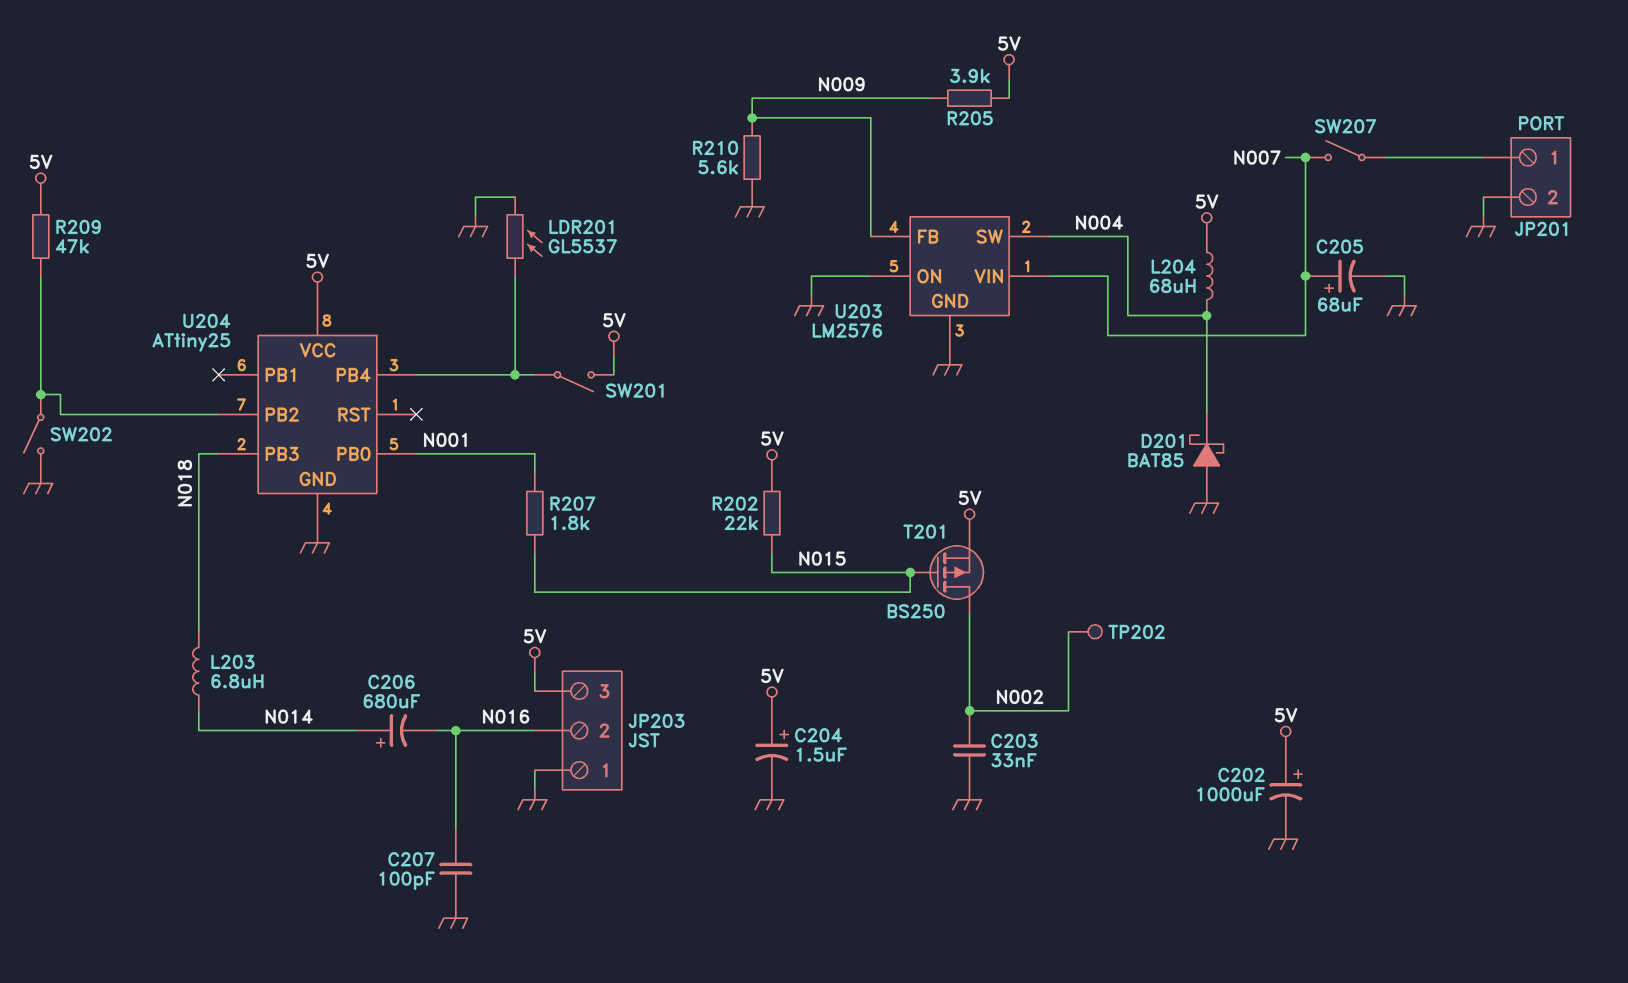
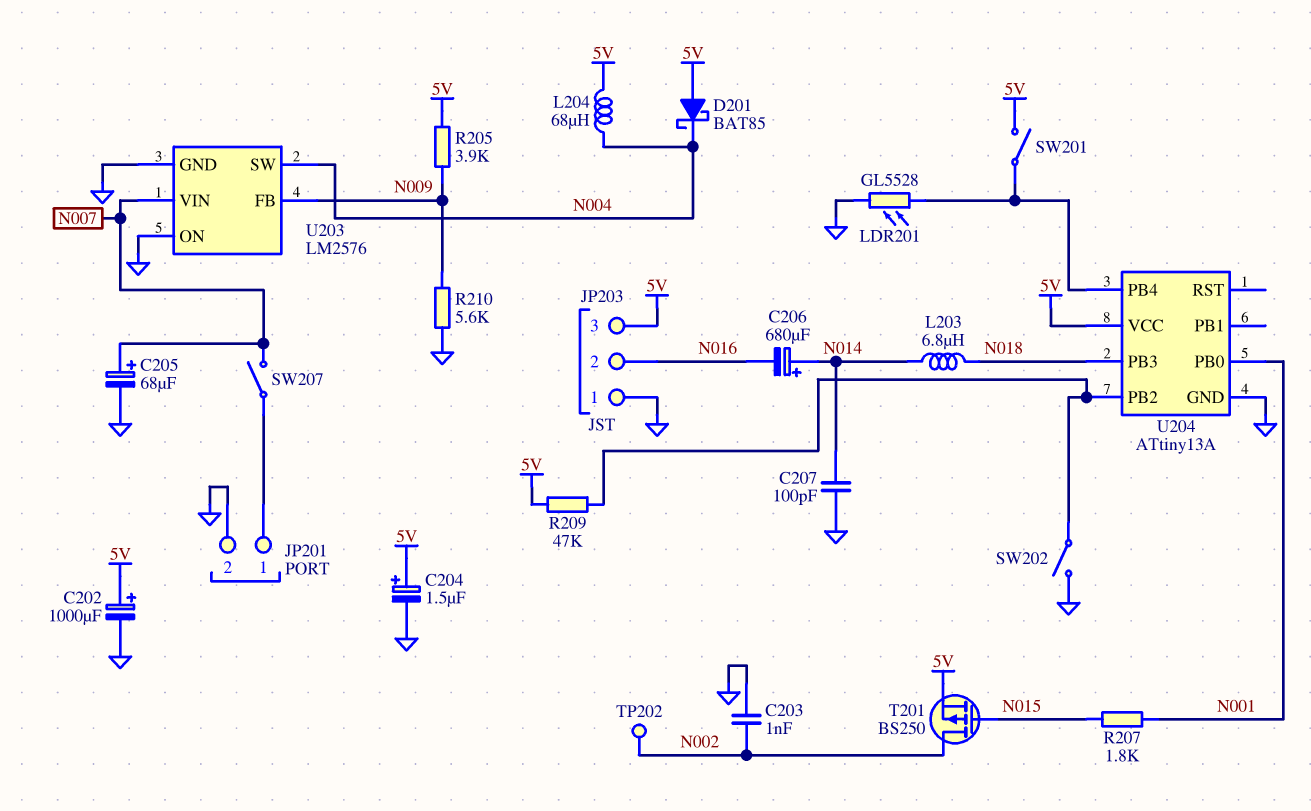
C203: 33nF (GND, N002) -> 1nF (GND, N002)
C207: 100pF (GND, N016) -> 100pF (GND, N014)
D201: schottky BAT85 (A GND, K N004) -> schottky BAT85 (A 5V, K N004)
LDR201: GL5537 (GND, U204/PB4) -> GL5528 (GND, U204/PB4)
R202: 22k (5V, N015) -> none
U204: ATtiny25 -> ATtiny13A

